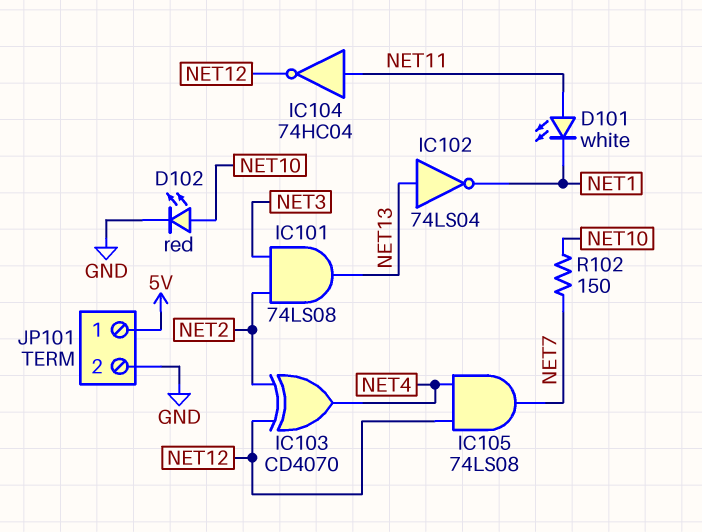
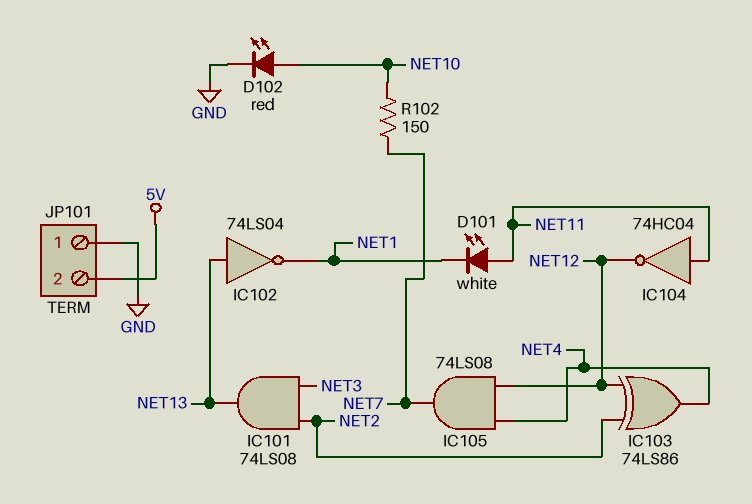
IC103: XOR CD4070 (in NET2, in NET12, out NET4) -> XOR 74LS86 (in NET2, in NET12, out NET4)
JP101 pin 1: 5V -> GND
JP101 pin 2: GND -> 5V

